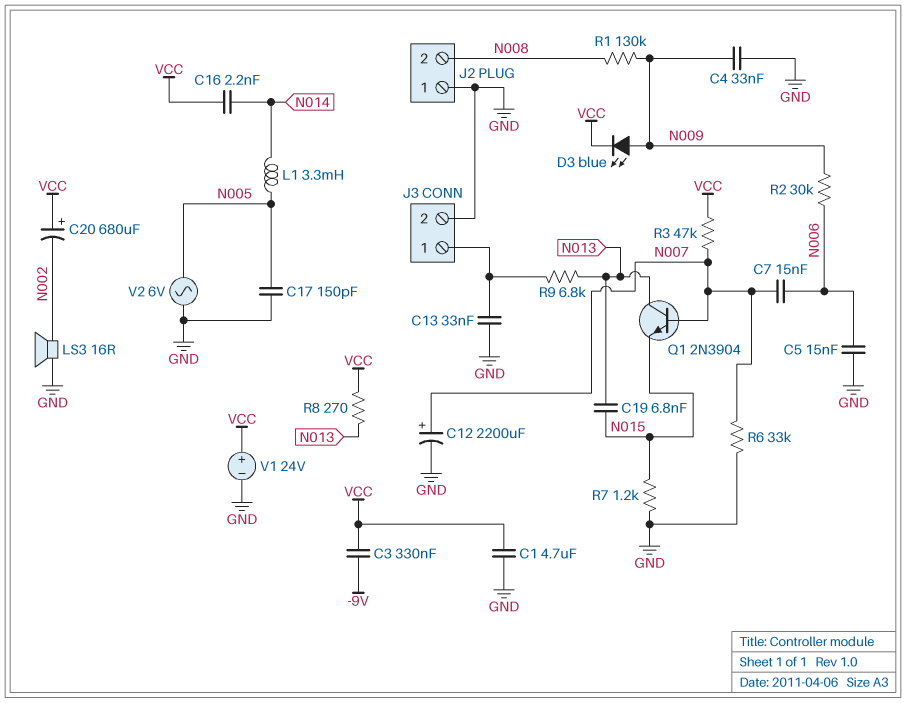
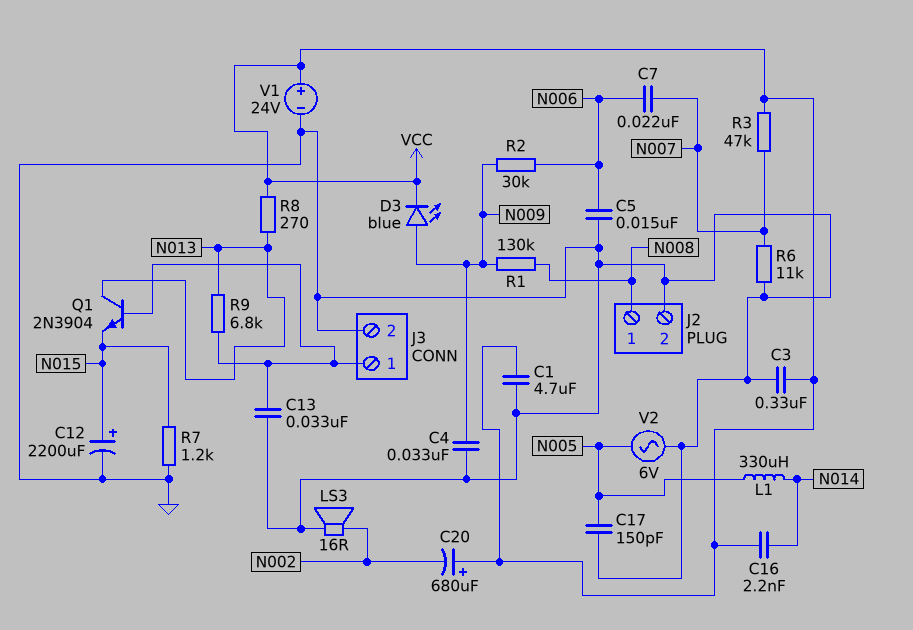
C3: 330nF (-9V, VCC) -> 330nF (GND, VCC)
C7: 15nF (N006, N007) -> 22nF (N006, N007)
C12: 2200uF (plus N007, minus GND) -> 2200uF (plus N015, minus GND)
C19: 6.8nF (N013, N015) -> none
J2 pin 1: GND -> N008
J2 pin 2: N008 -> GND
L1: 3.3mH (N005, N014) -> 330uH (N005, N014)
Q1: NPN 2N3904 (B N007, C N013, E N015) -> NPN 2N3904 (B J3/1, C N013, E N015)
R6: 33k (GND, N007) -> 11k (GND, N007)

